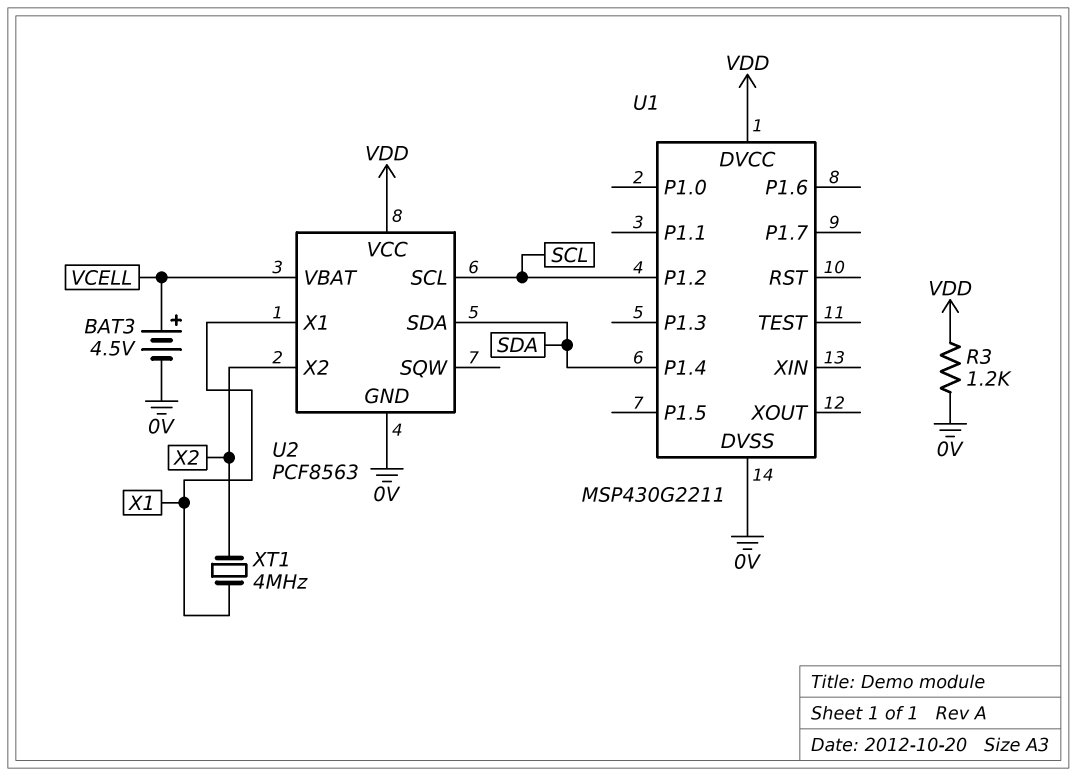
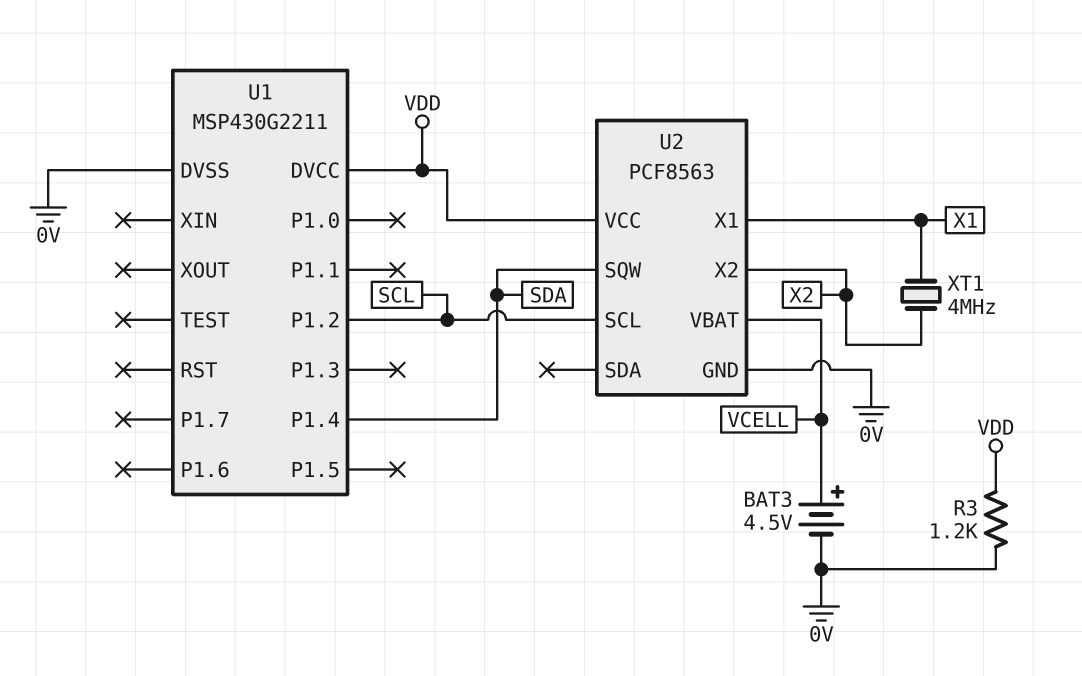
U2 pin SDA: SDA -> none
U2 pin SQW: none -> SDA

